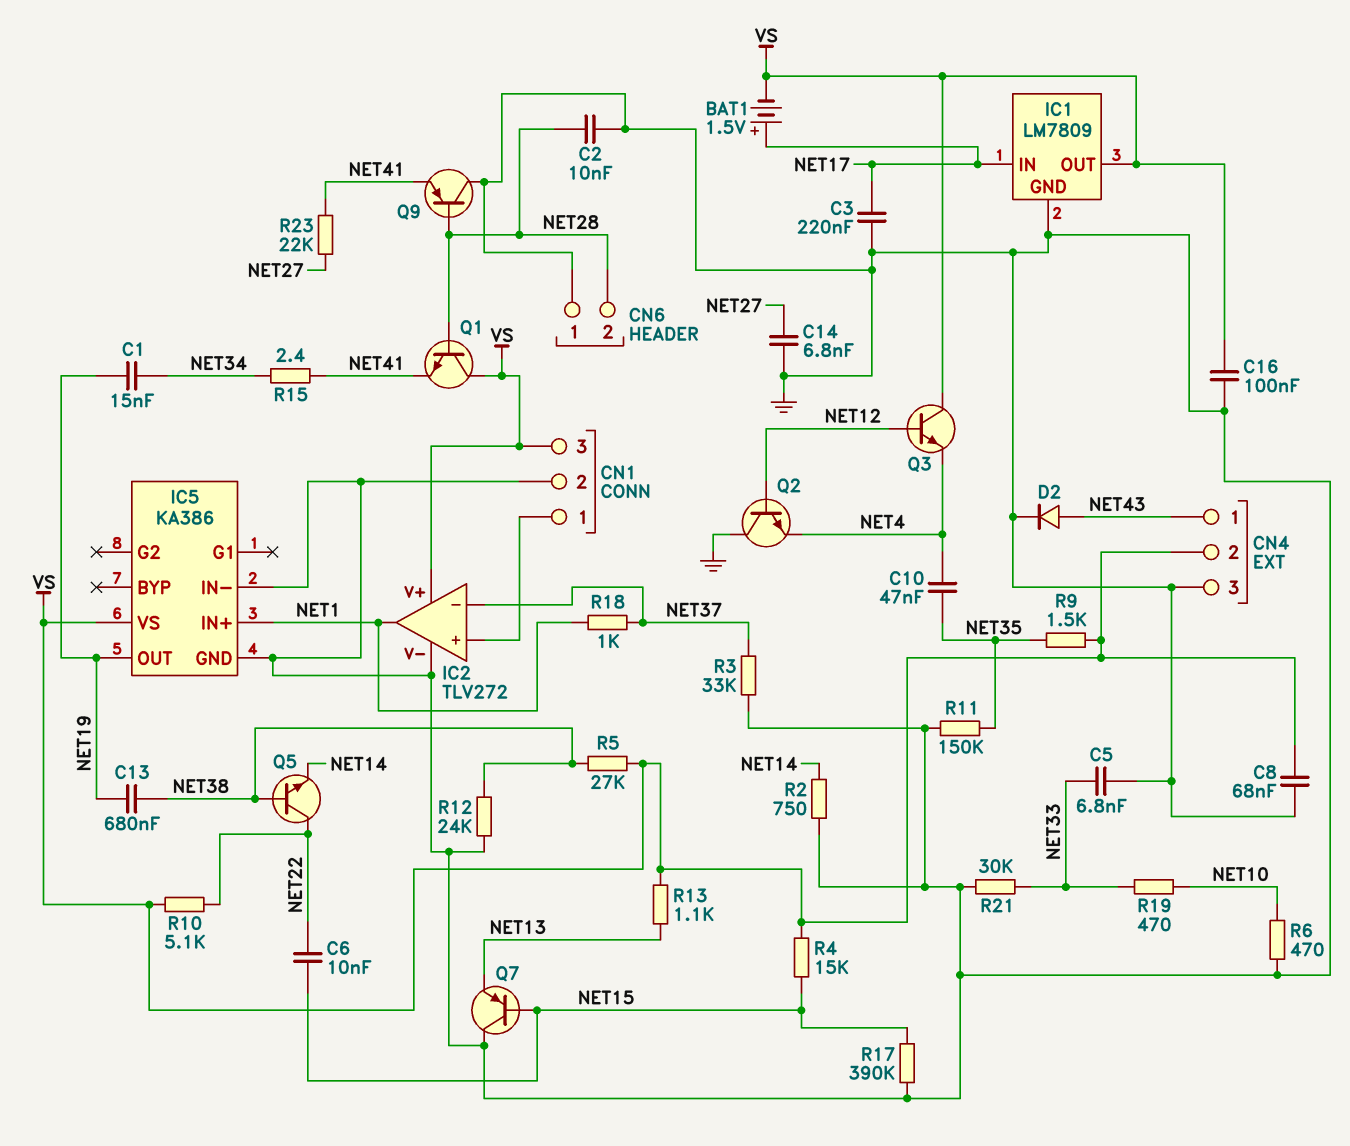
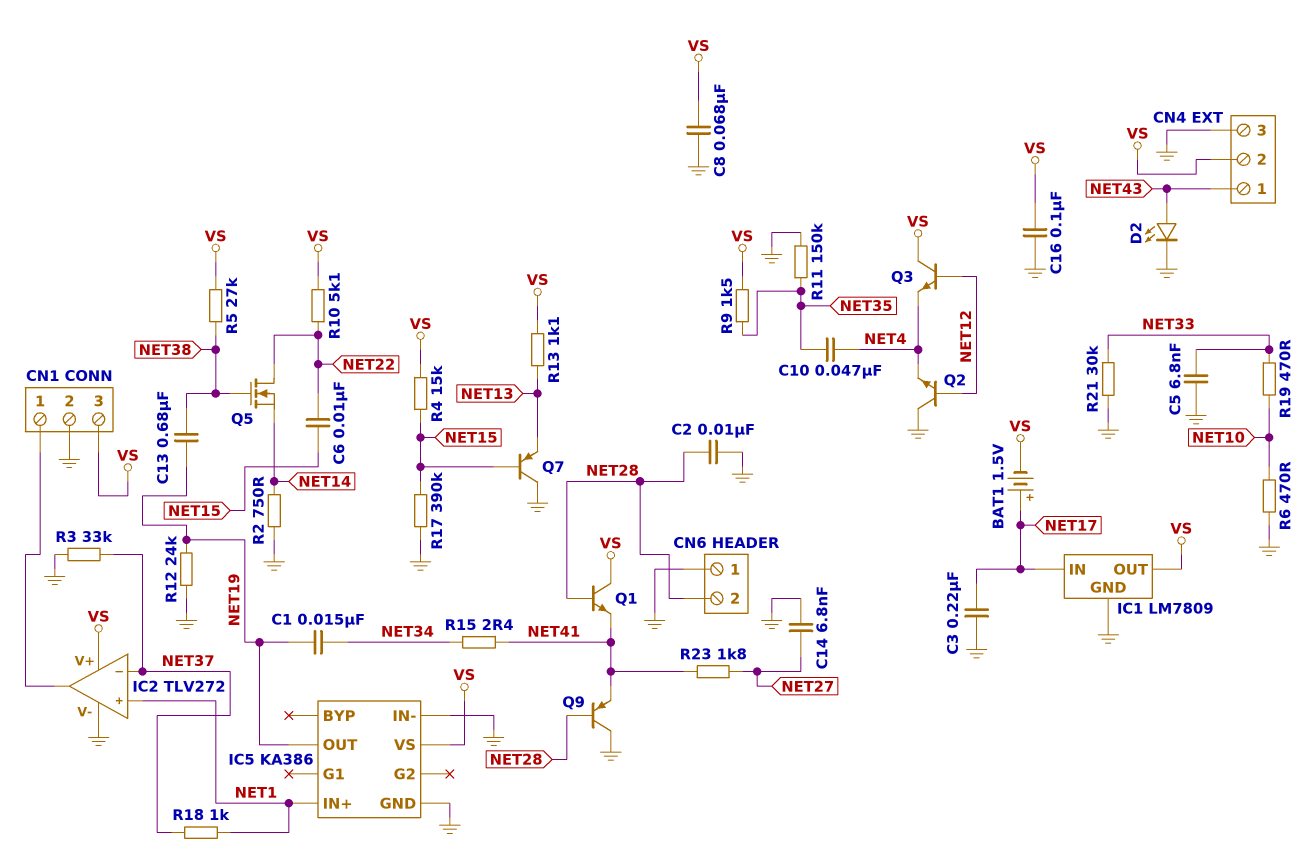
D2: diode (A NET43, K GND) -> LED (A NET43, K GND)
IC2 pin in+: CN1/1 -> NET1
IC2 pin out: NET1 -> CN1/1
Q5: NPN (B NET38, C NET22, E NET14) -> NMOS (G NET38, D NET22, S NET14)
R12: 24k (GND, NET38) -> 24k (GND, NET19)
R23: 22k (NET27, NET41) -> 1.8k (NET27, NET41)

